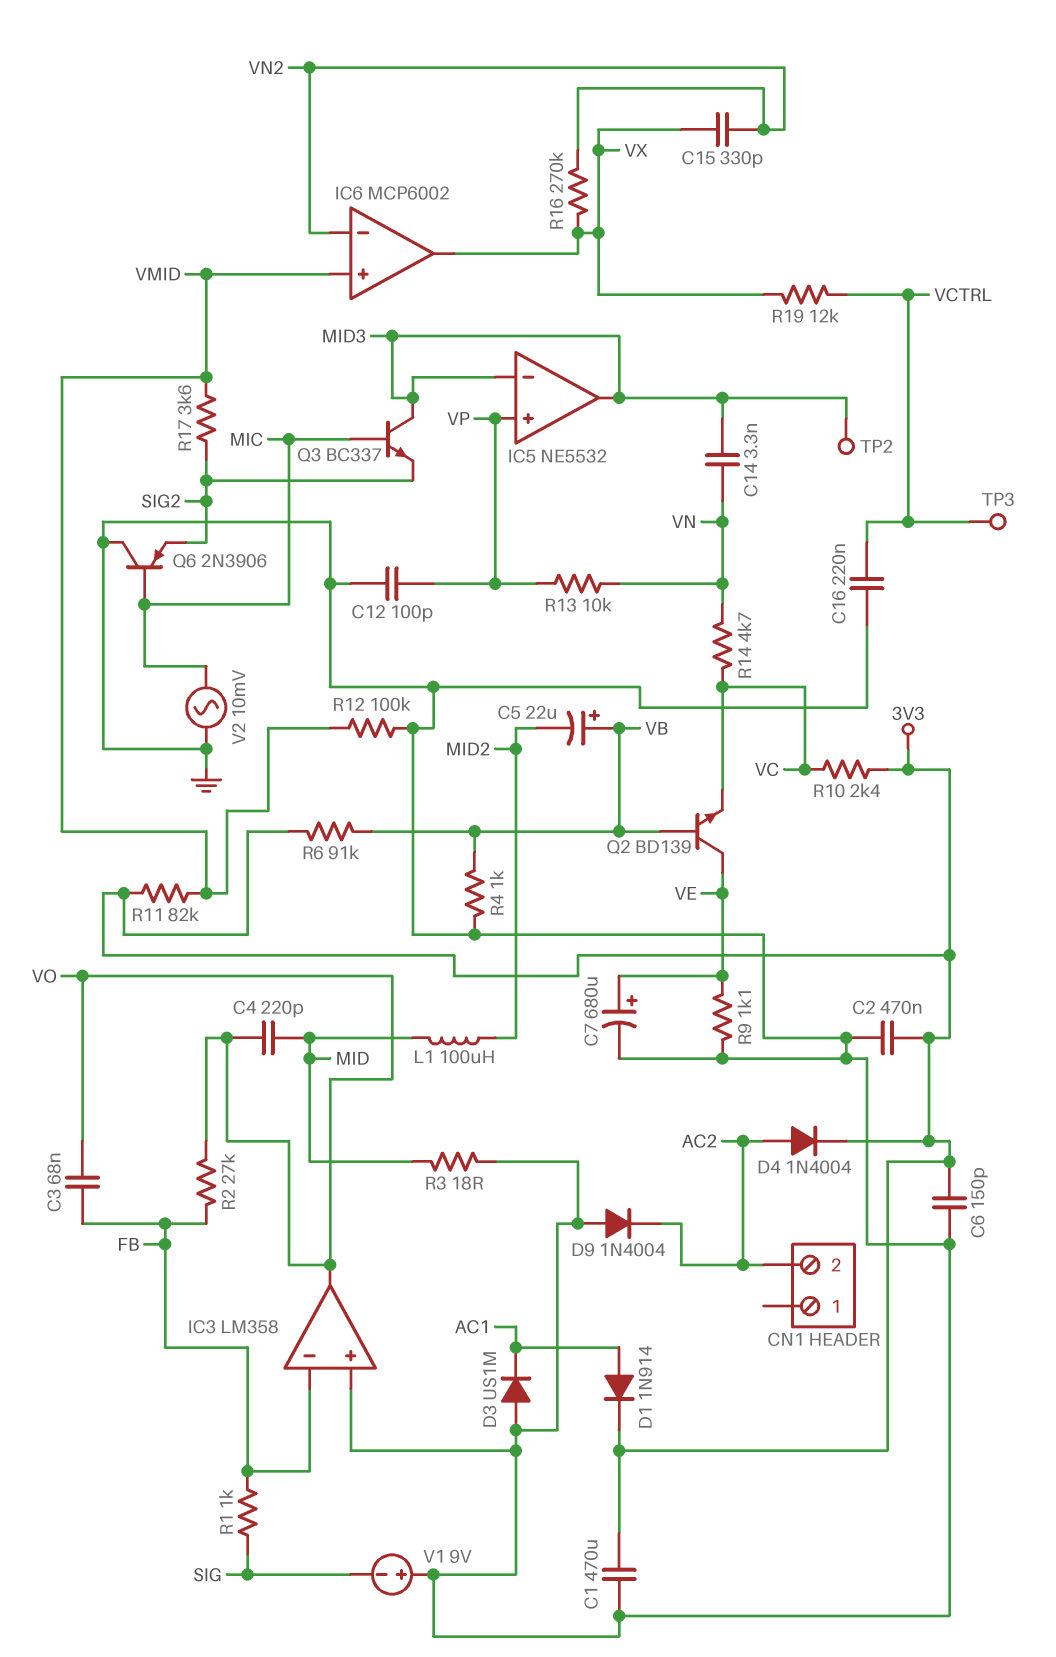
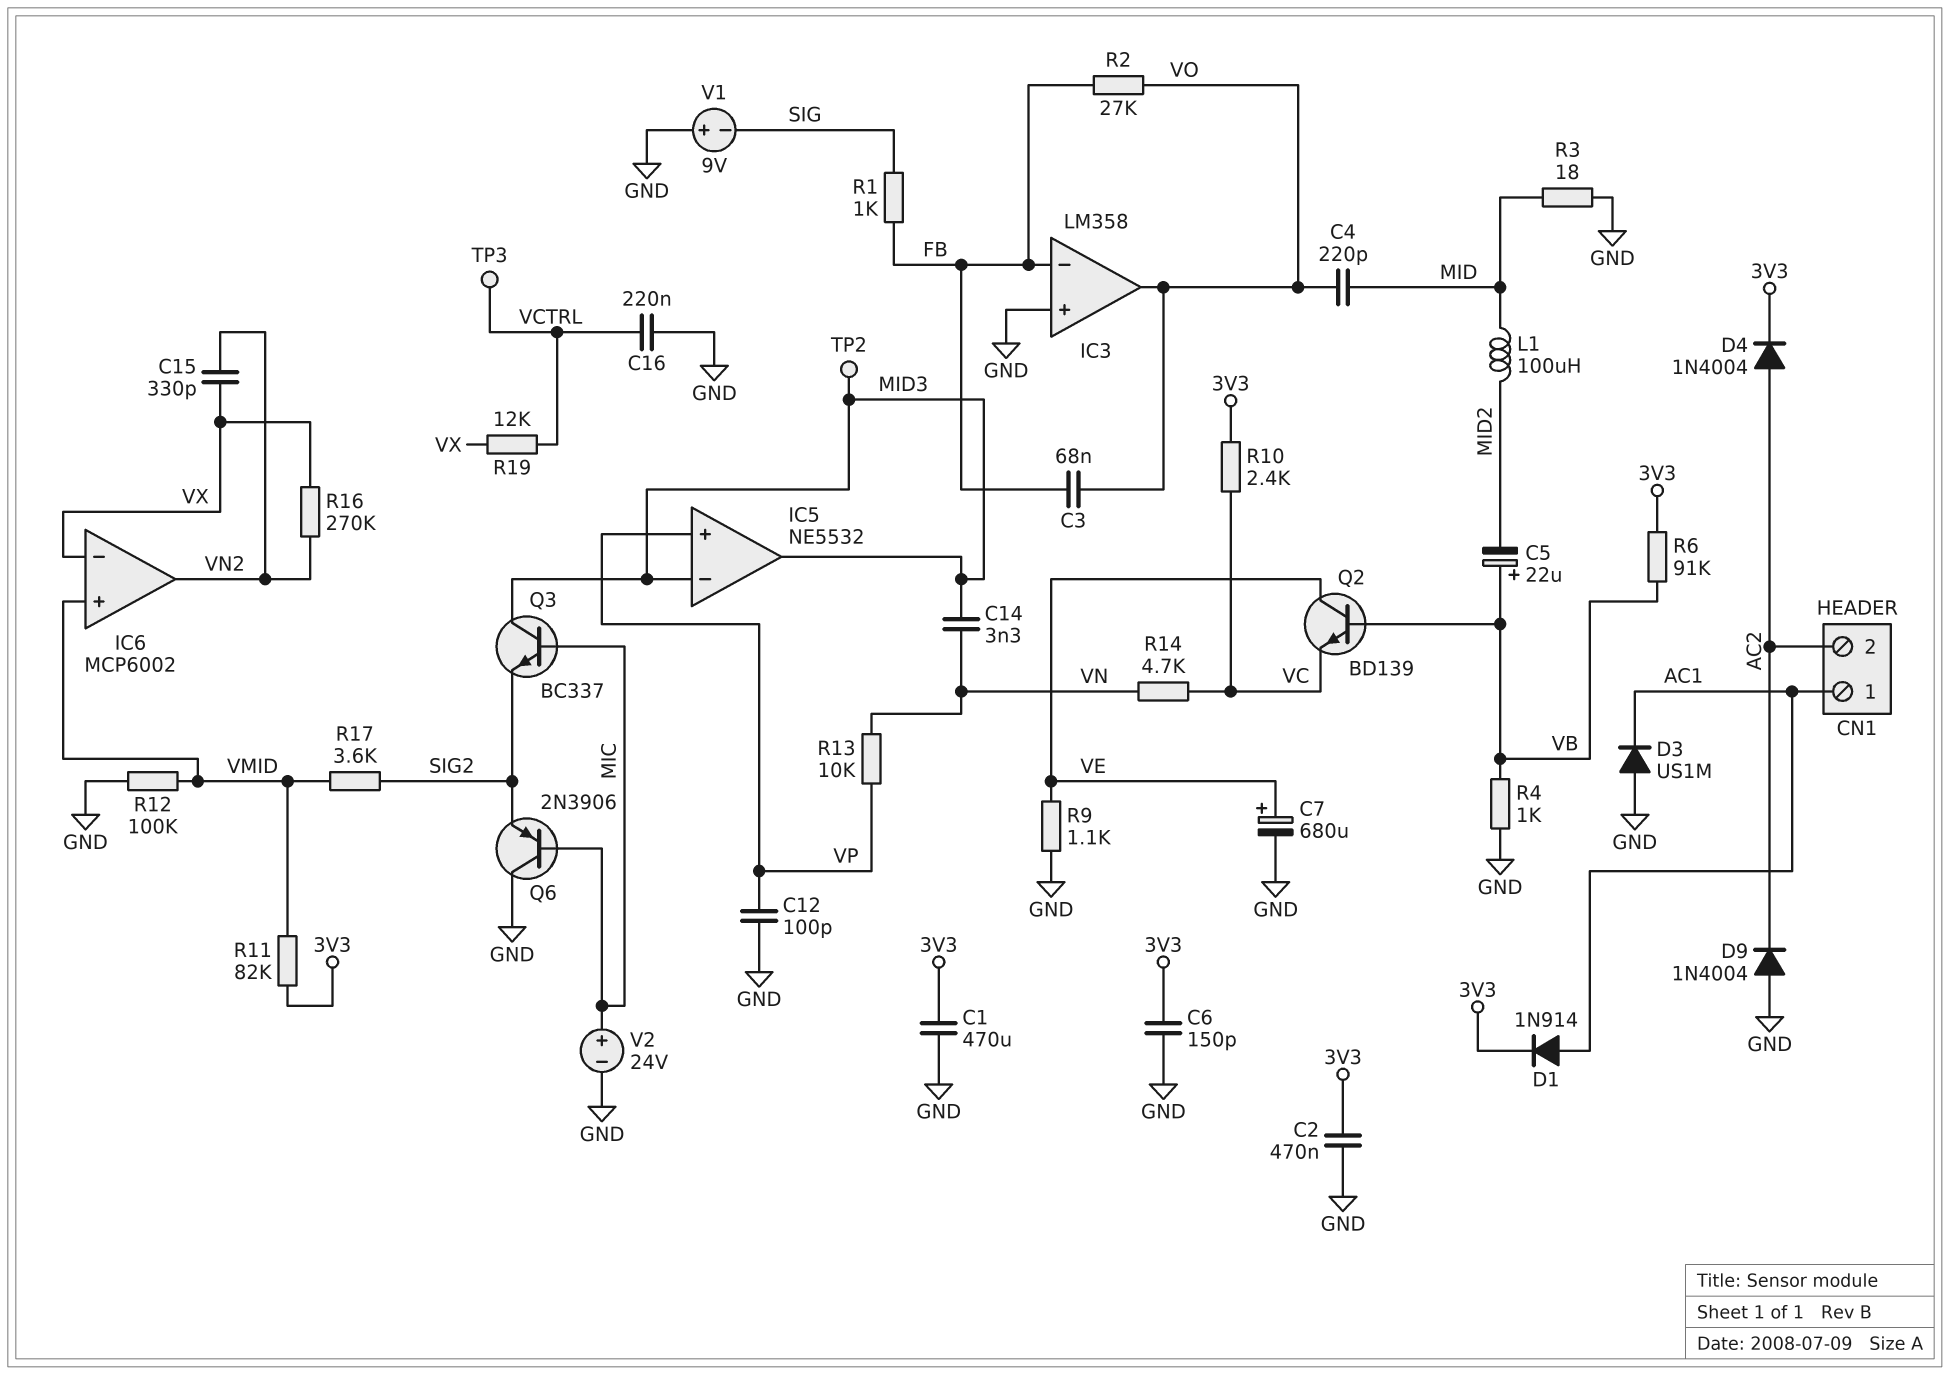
CN1 pin 1: none -> AC1
IC6 pin in-: VN2 -> VX
IC6 pin out: VX -> VN2
V2: AC 10mV (GND, MIC) -> 24V (plus MIC, minus GND)

